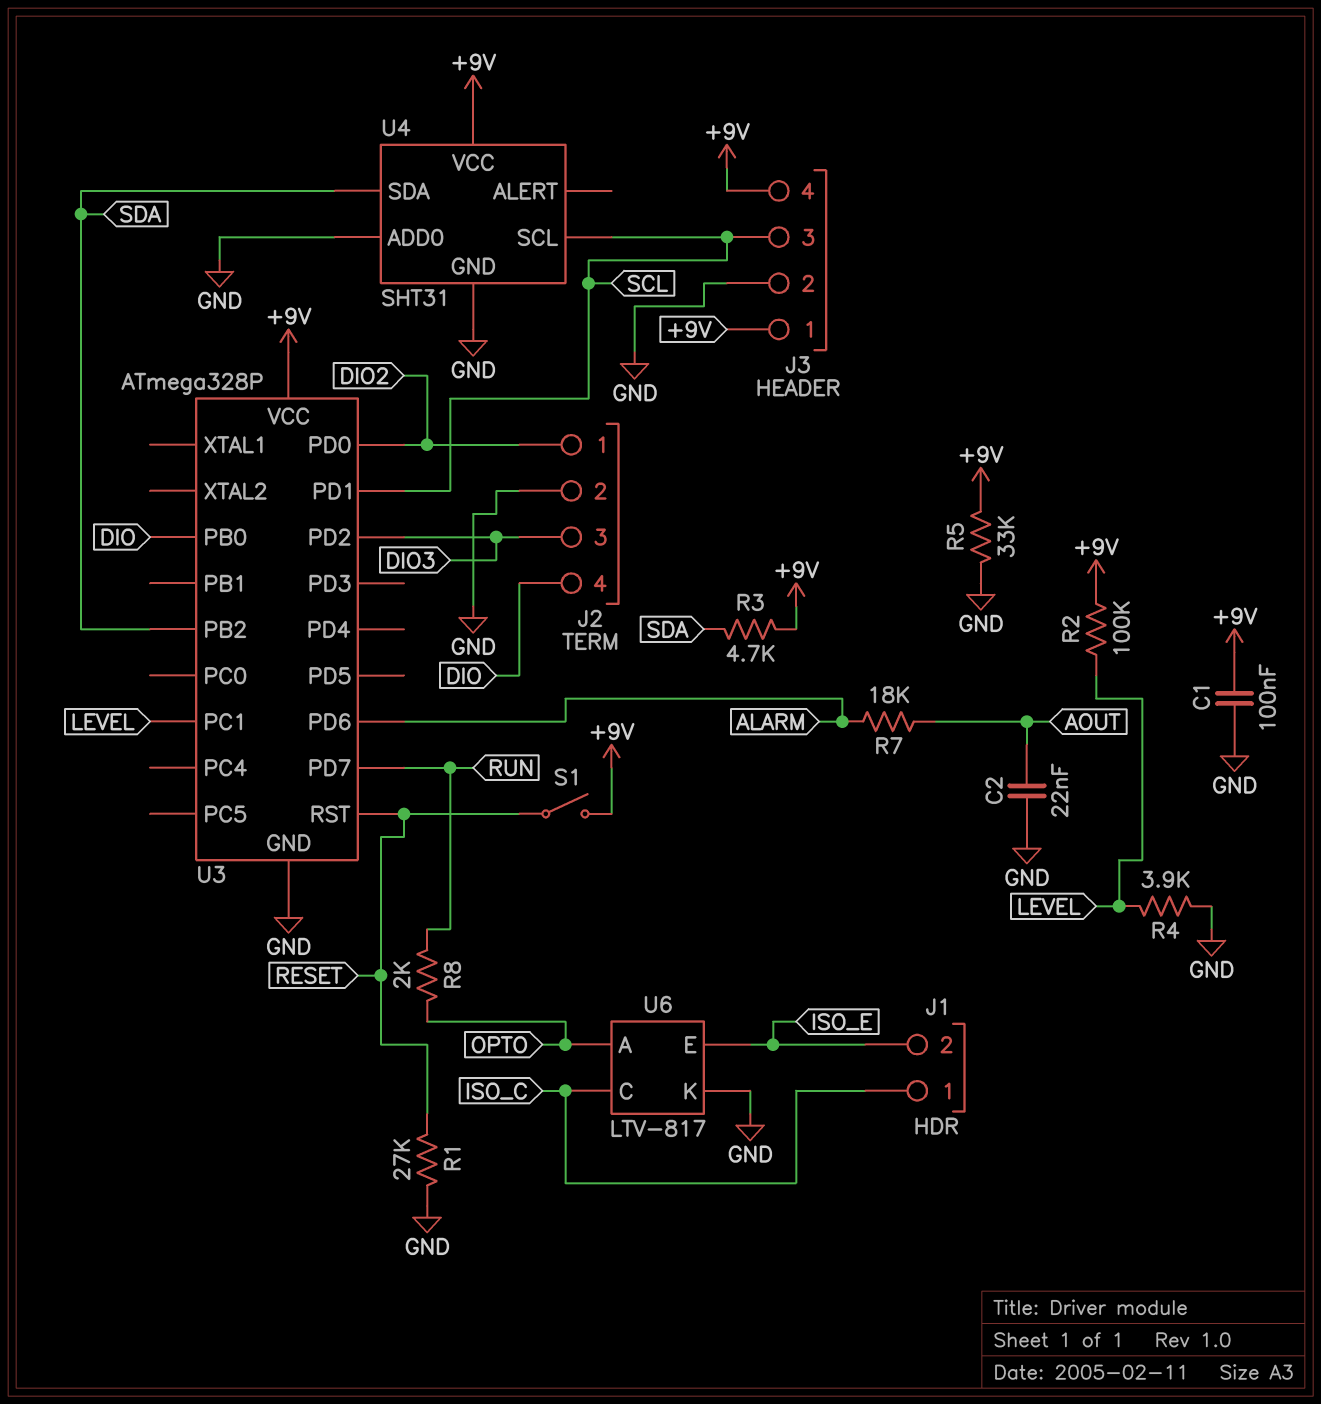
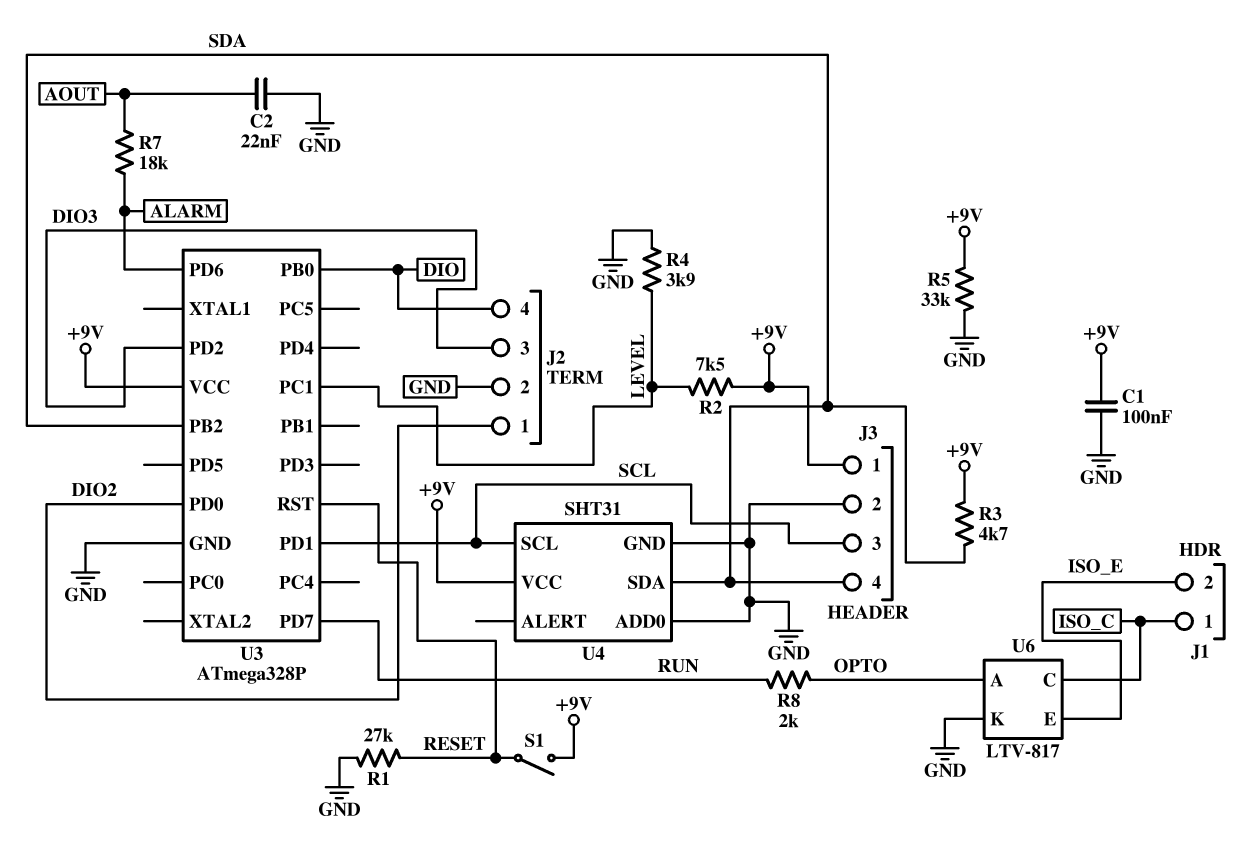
J3 pin 4: +9V -> SDA
R2: 100k (+9V, LEVEL) -> 7.5k (+9V, LEVEL)

